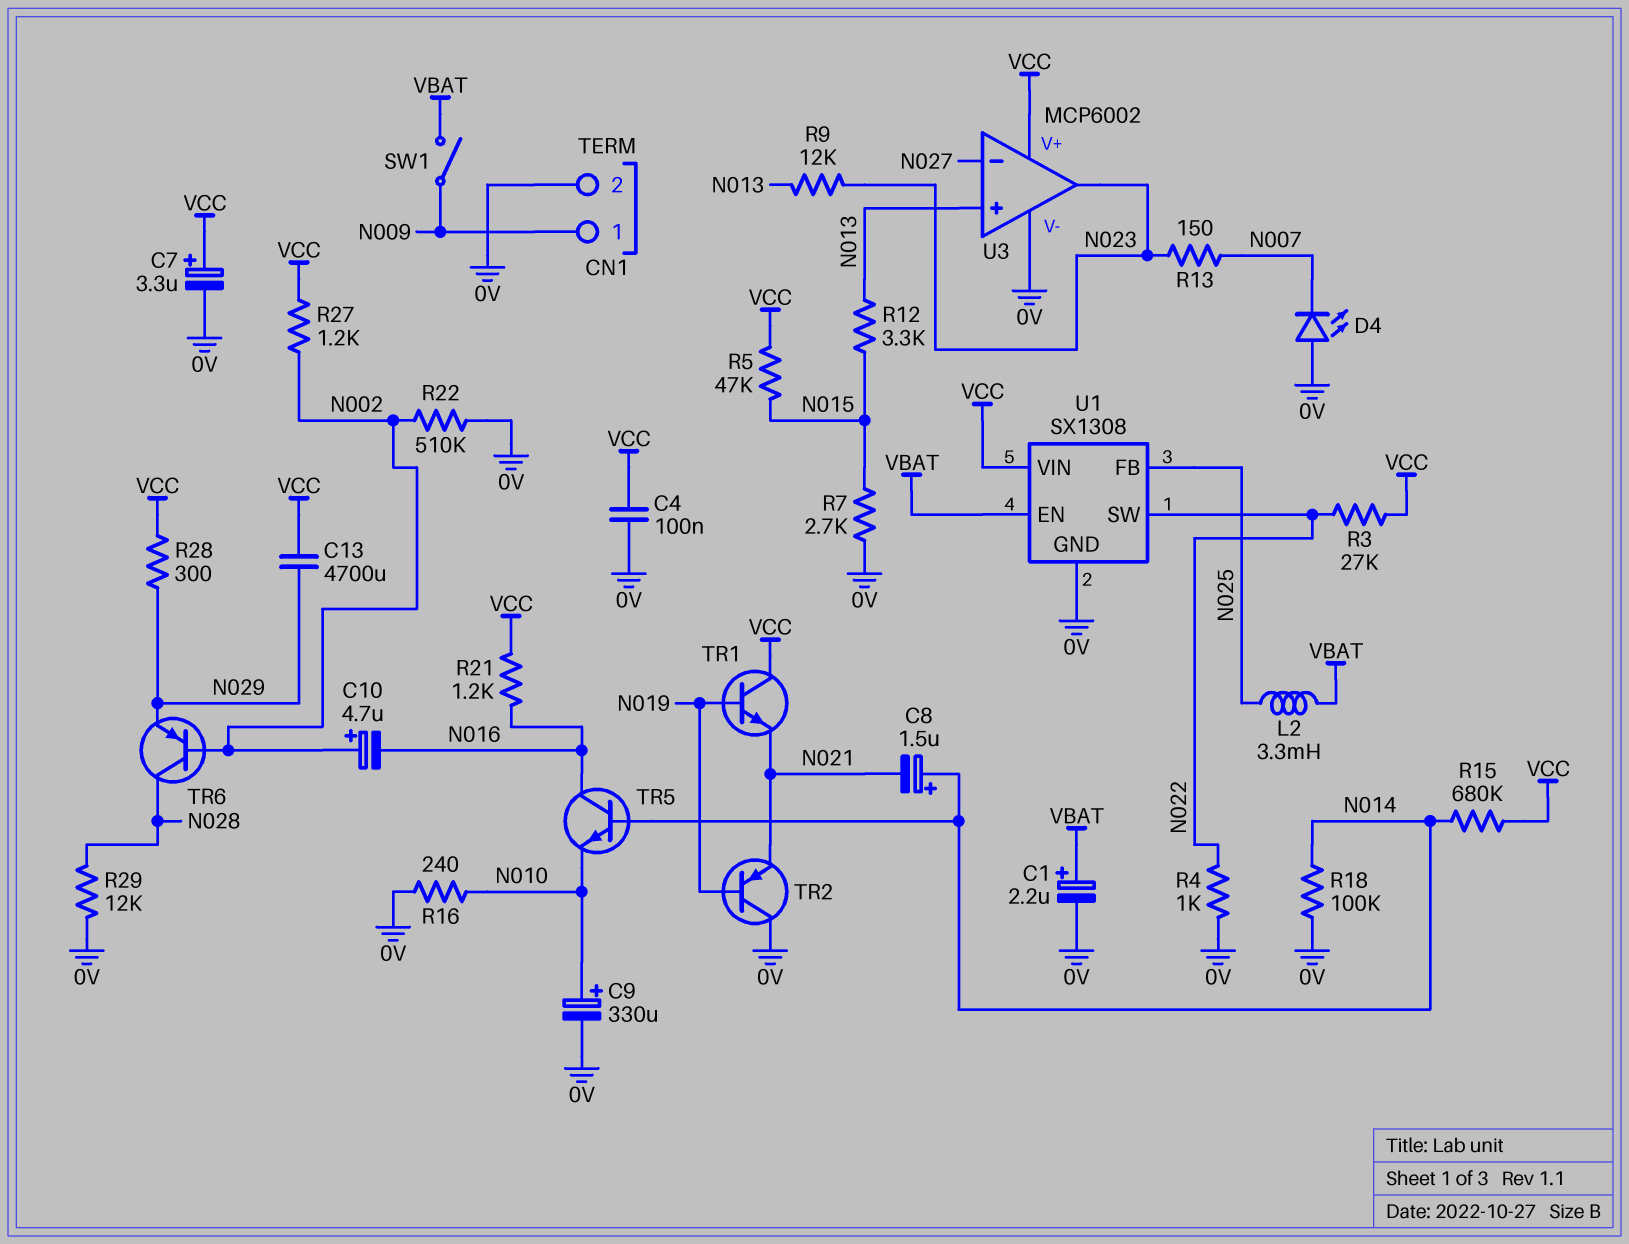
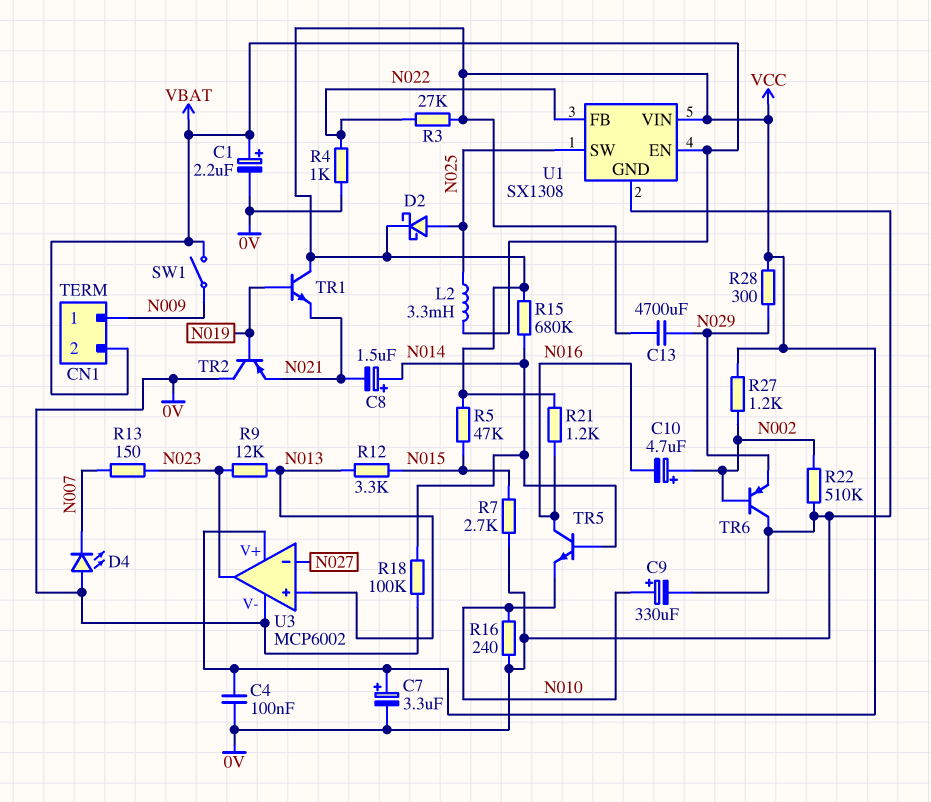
CN1 pin 2: 0V -> VBAT
D2: none -> schottky (A N025, K VCC)
R29: 12k (0V, N028) -> none
TR6: PNP (B N002, C N028, E N029) -> PNP (B N002, C 0V, E N029)
U1 pin FB: N025 -> N022
U1 pin SW: N022 -> N025

